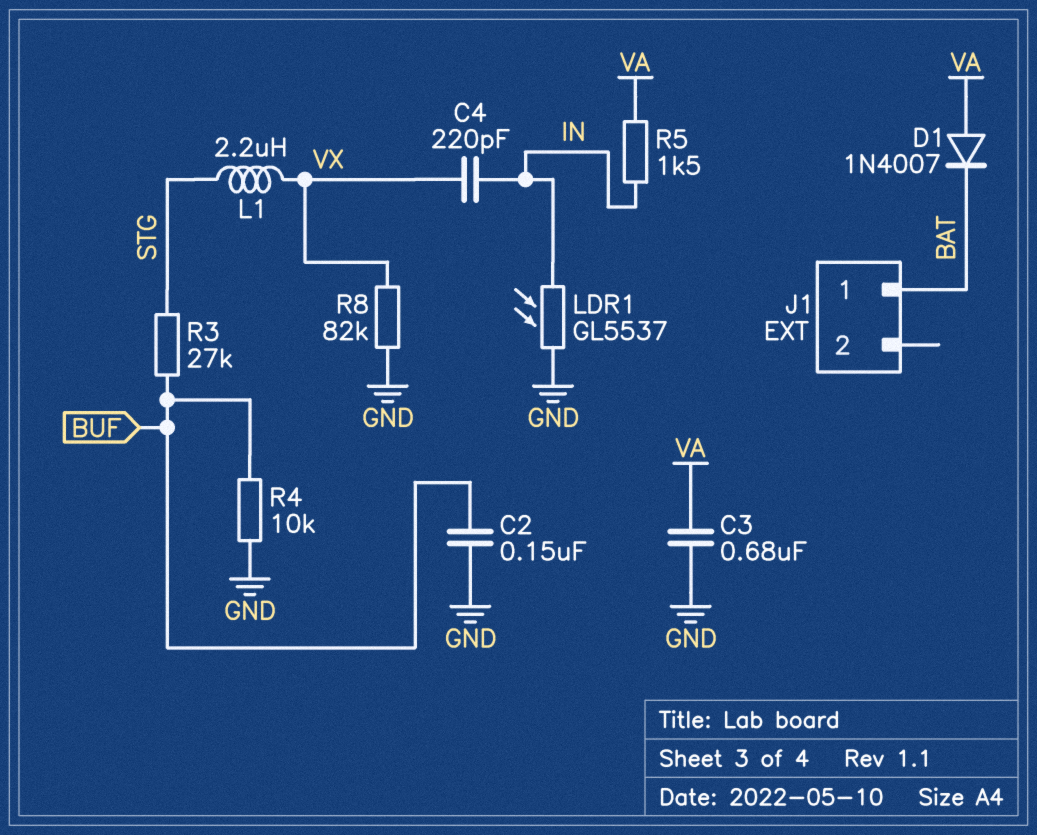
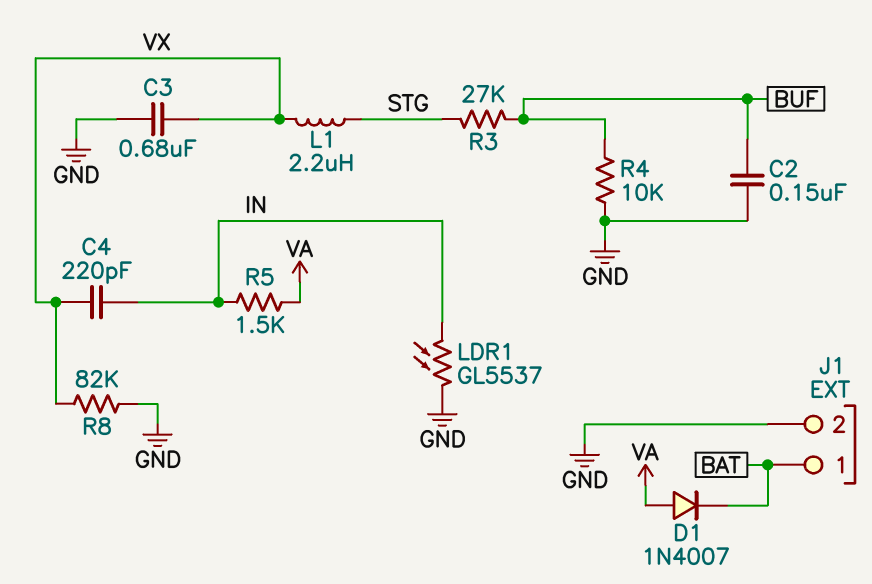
C3: 680nF (GND, VA) -> 680nF (GND, VX)
J1 pin 2: none -> GND

